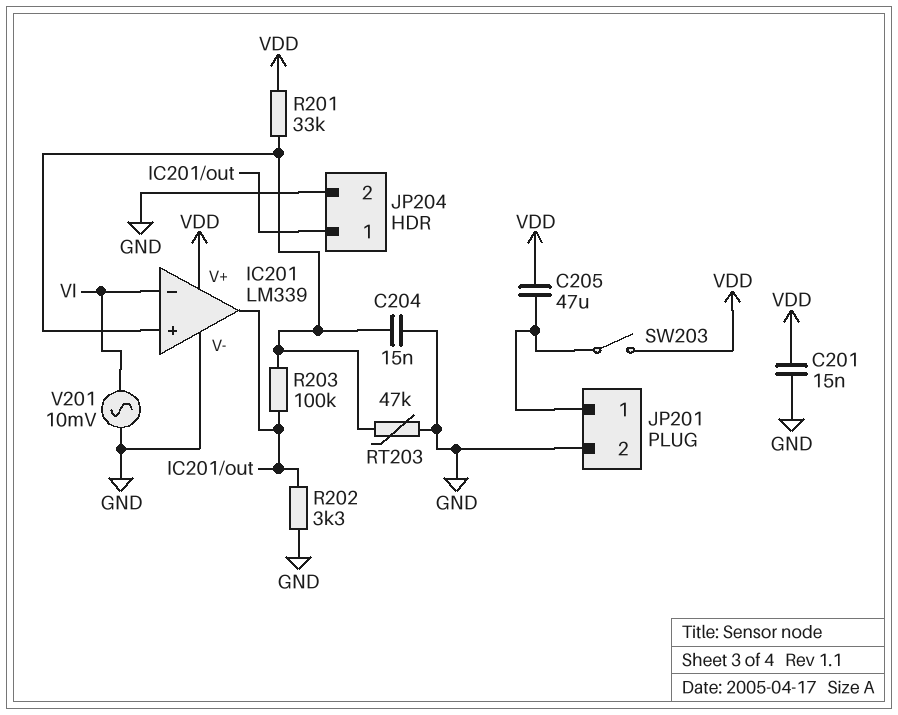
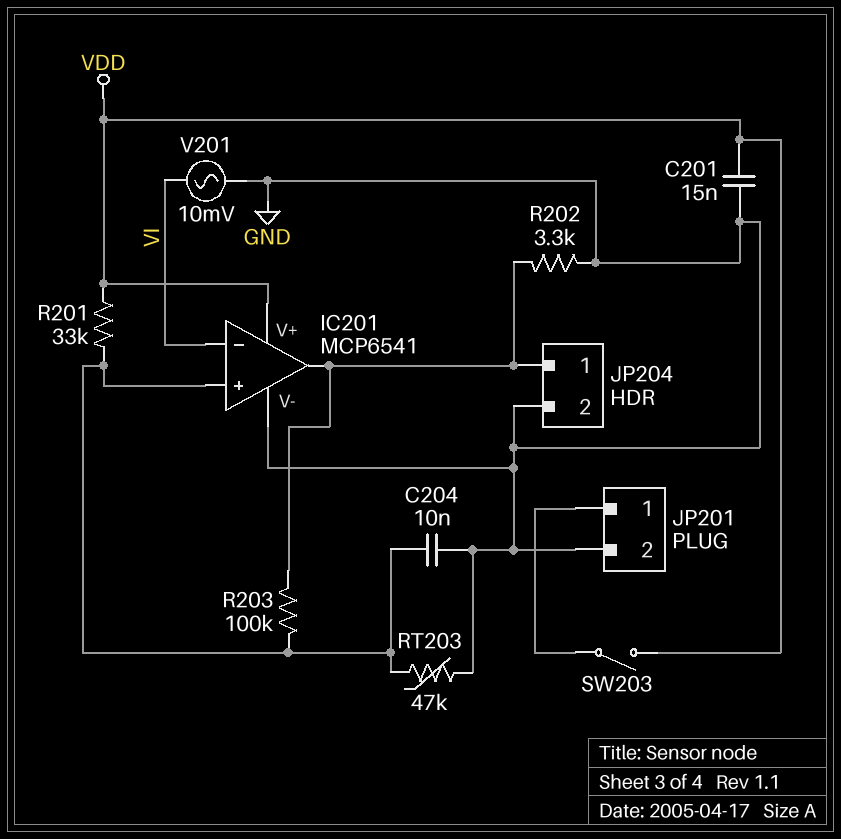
C204: 15nF (GND, IC201/in+) -> 10nF (GND, IC201/in+)
C205: 47uF (JP201/1, VDD) -> none
IC201: LM339 -> MCP6541

